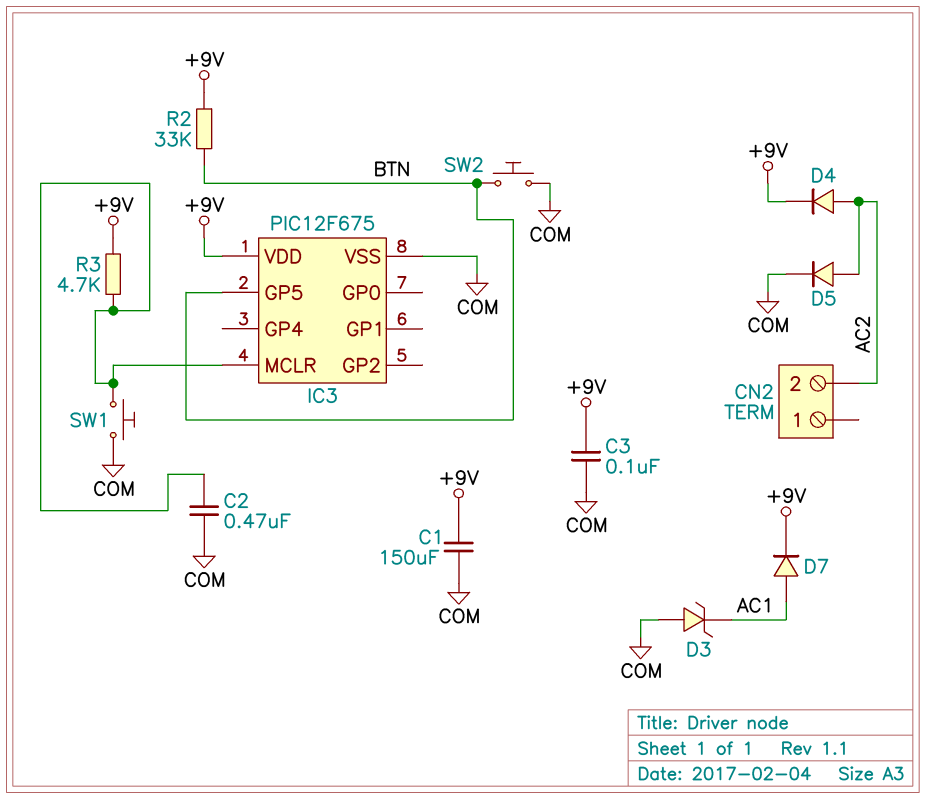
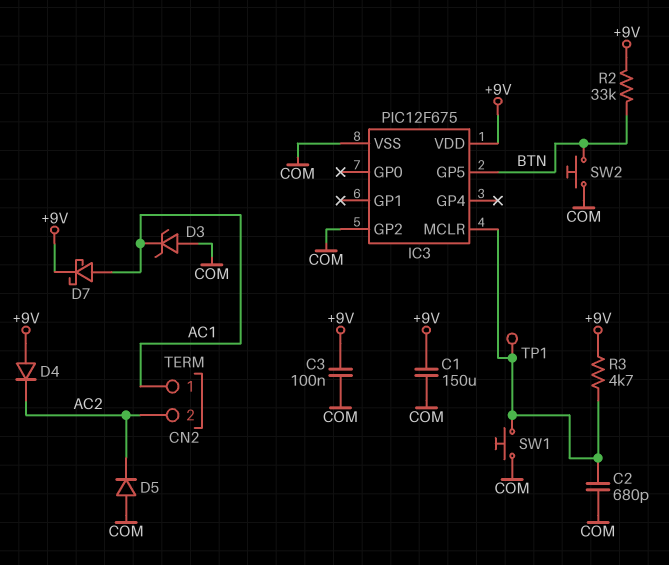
C2: 470nF (COM, IC3/MCLR) -> 680pF (COM, IC3/MCLR)
CN2 pin 1: none -> AC1
D4: diode (A AC2, K +9V) -> diode (A +9V, K AC2)
D5: diode (A AC2, K COM) -> diode (A COM, K AC2)
D7: diode (A AC1, K +9V) -> schottky (A AC1, K +9V)
IC3 pin GP2: none -> COM
TP1: none -> test point (IC3/MCLR)

